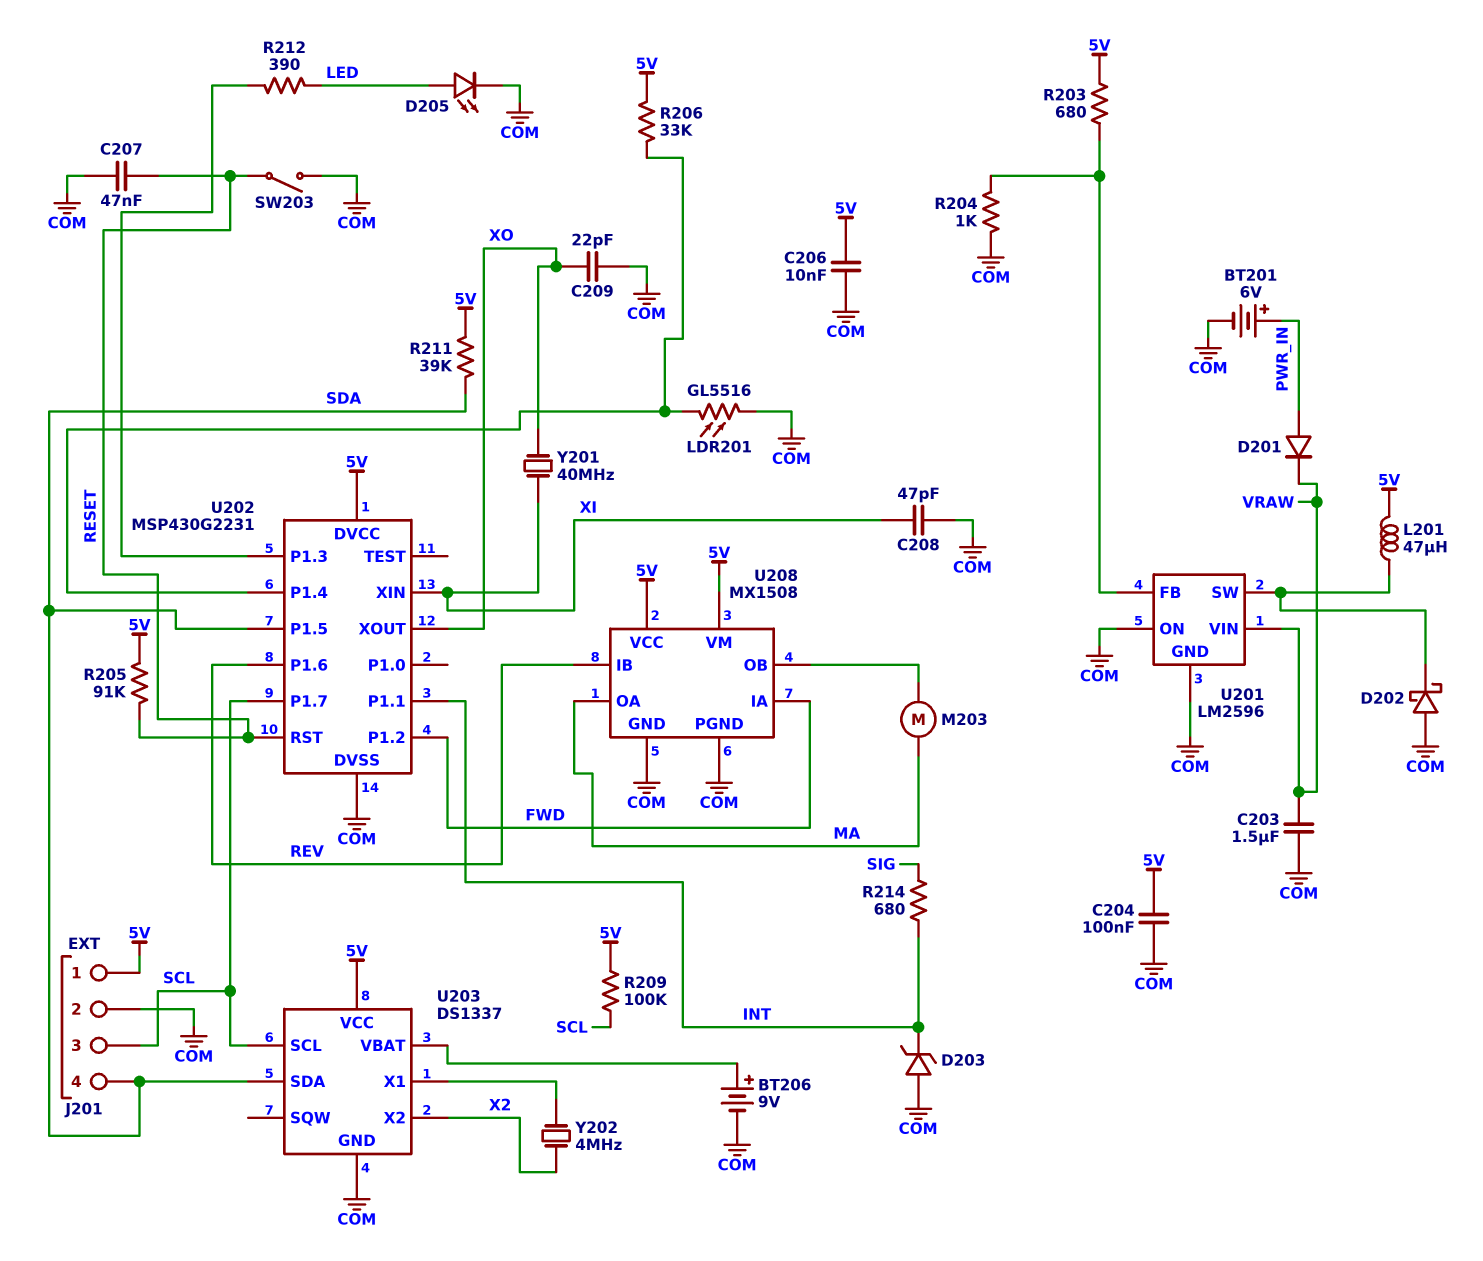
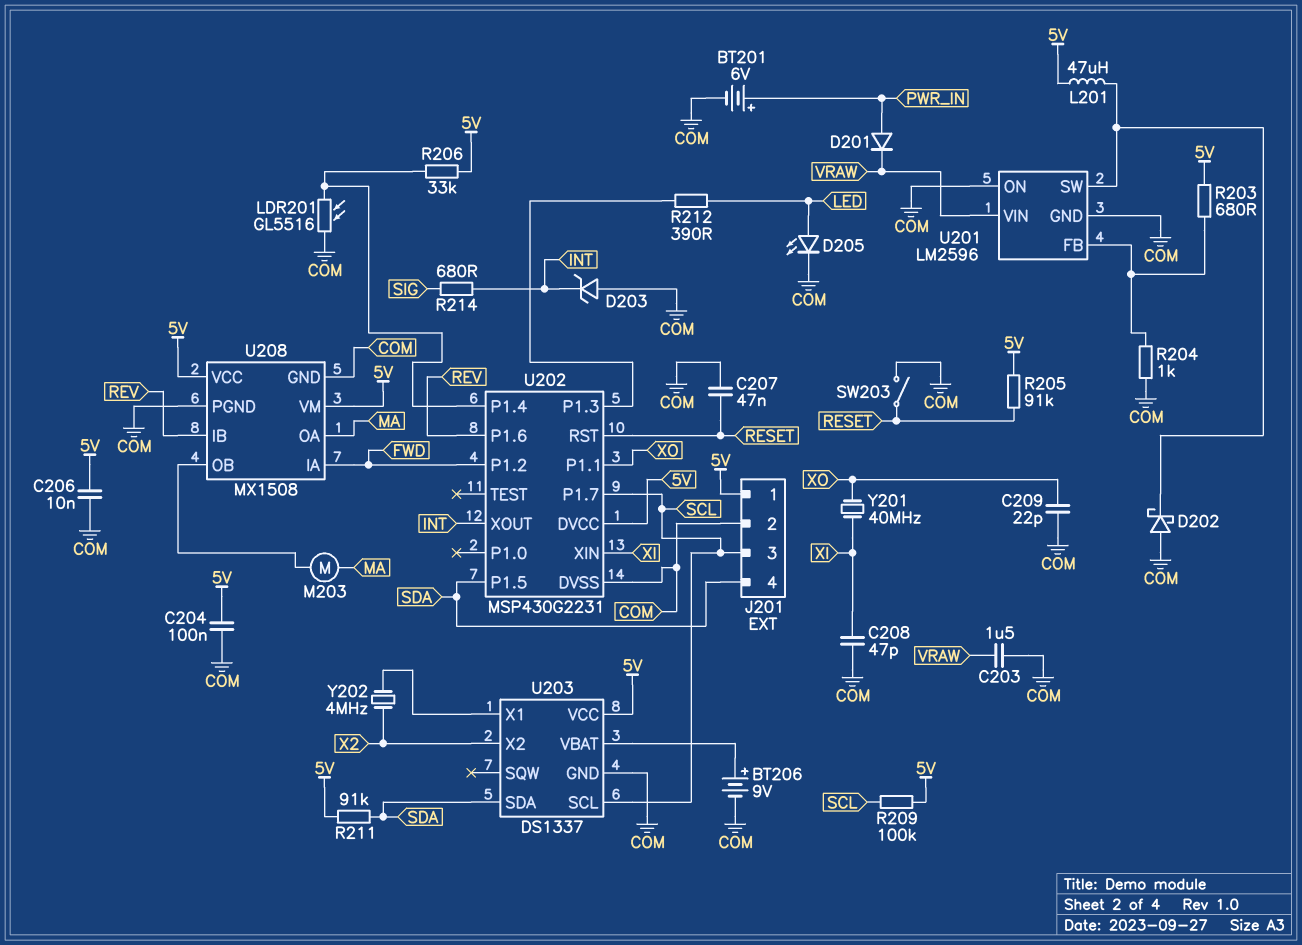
R211: 39k (5V, SDA) -> 91k (5V, SDA)
U202 pin P1.1: INT -> XO
U202 pin XOUT: XO -> INT

